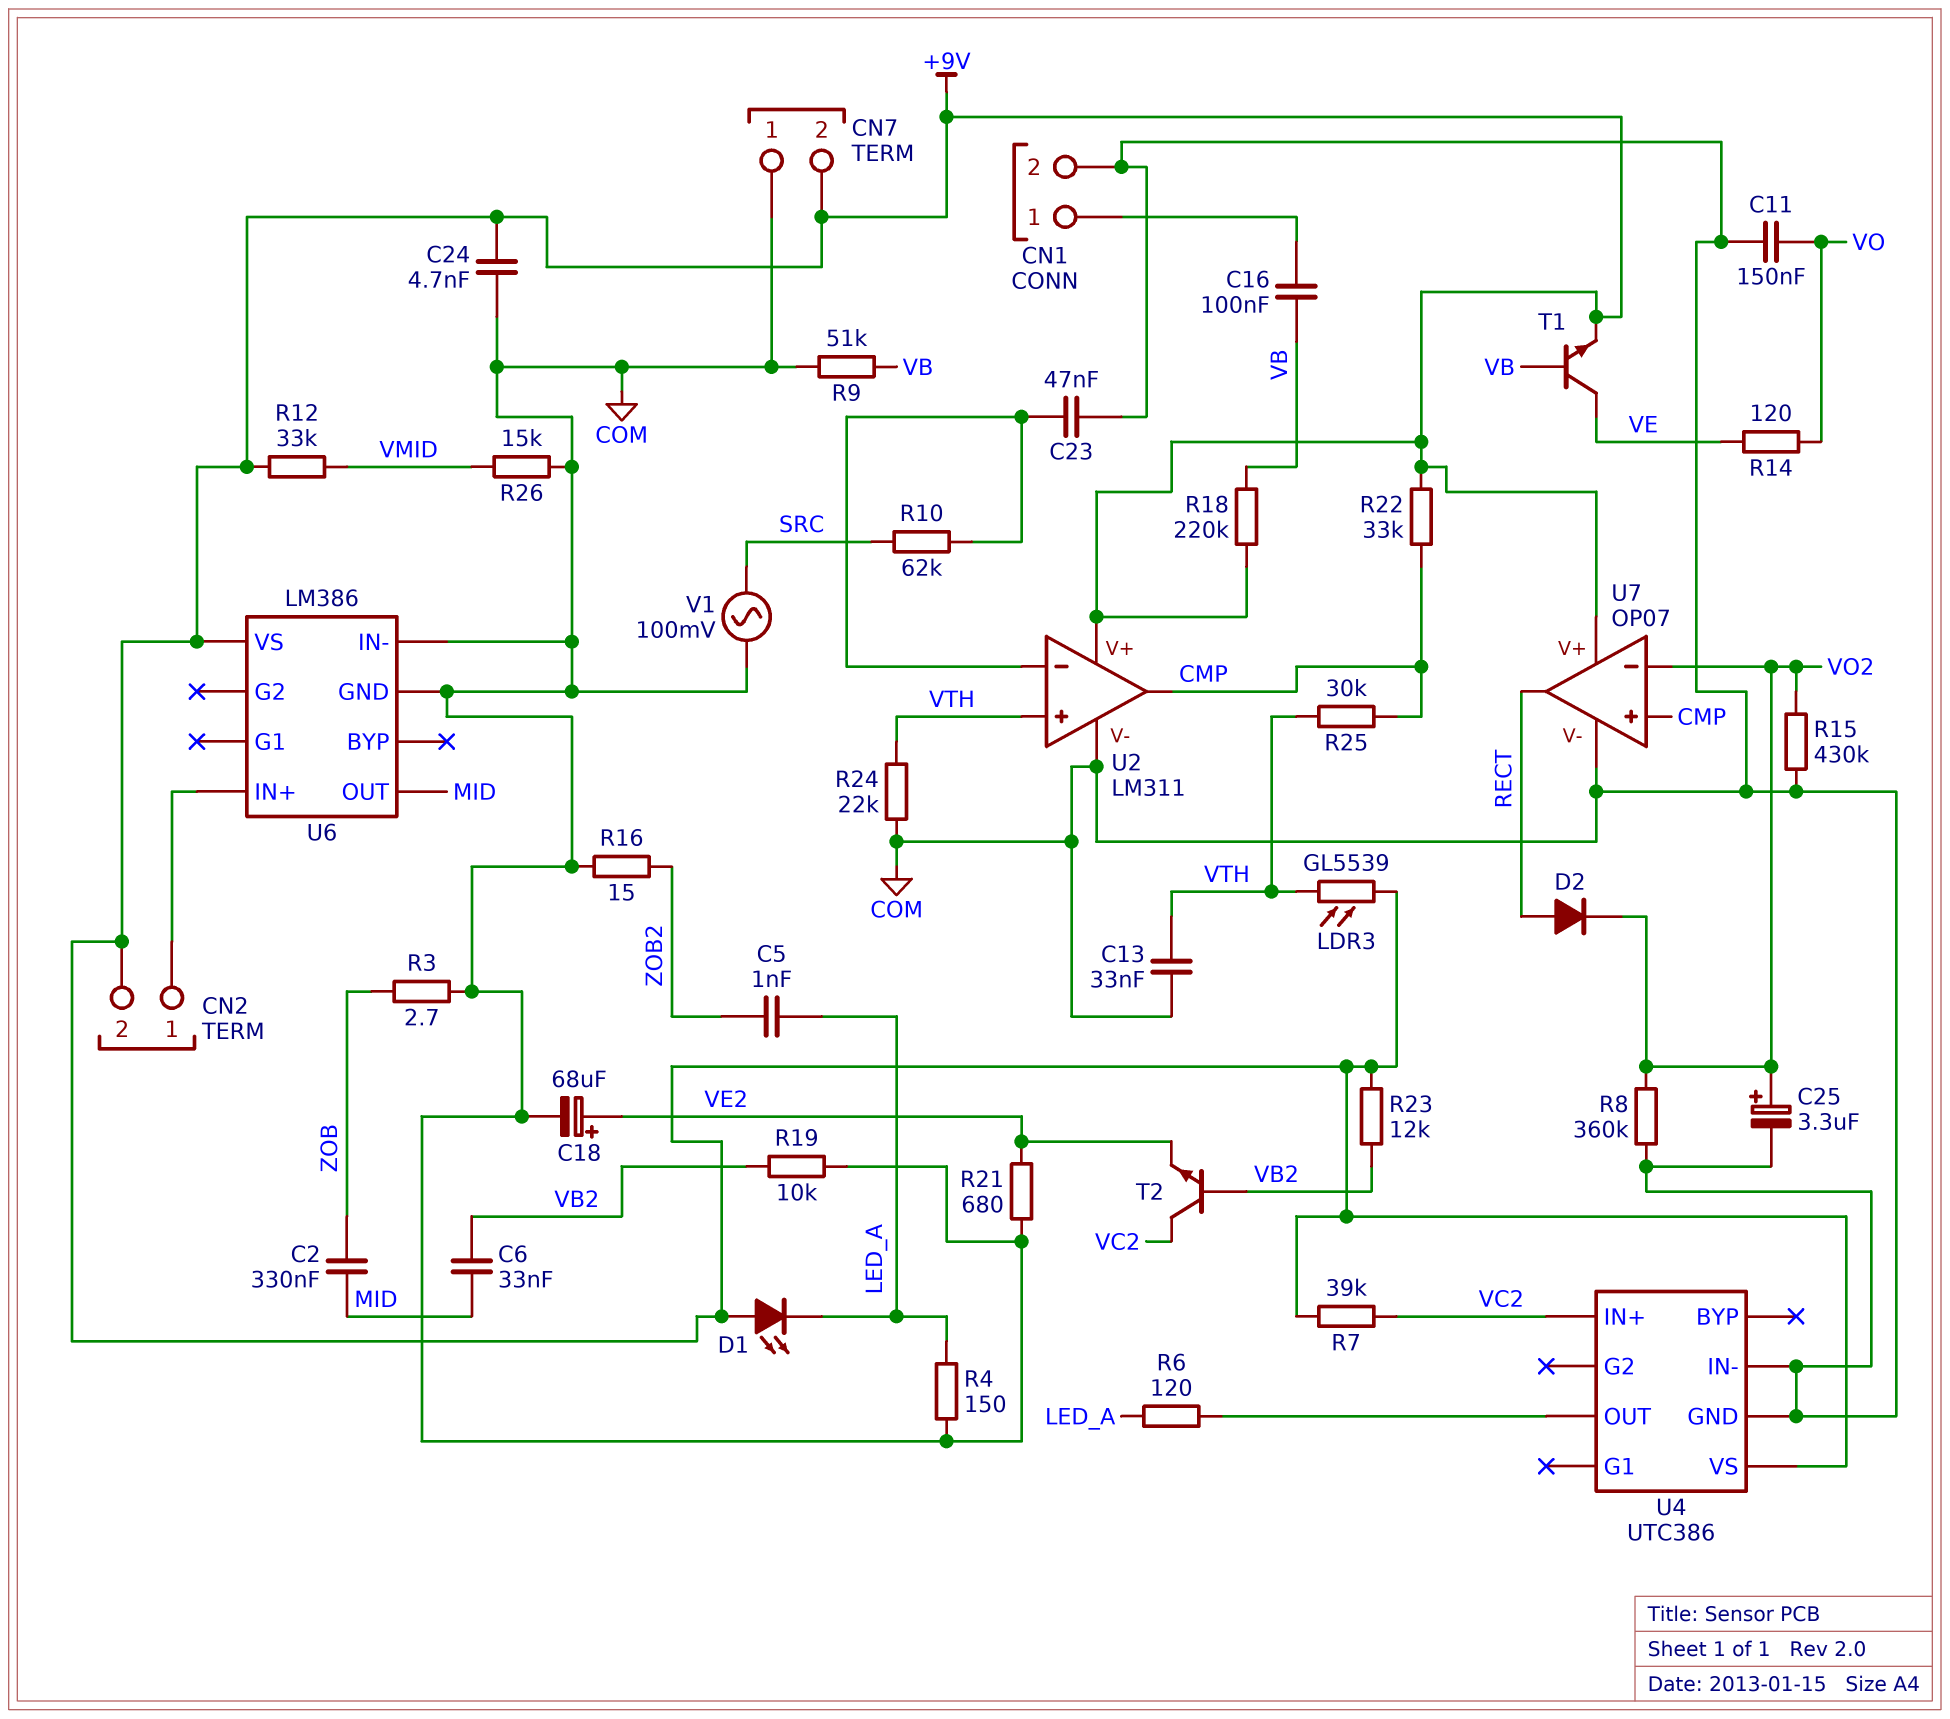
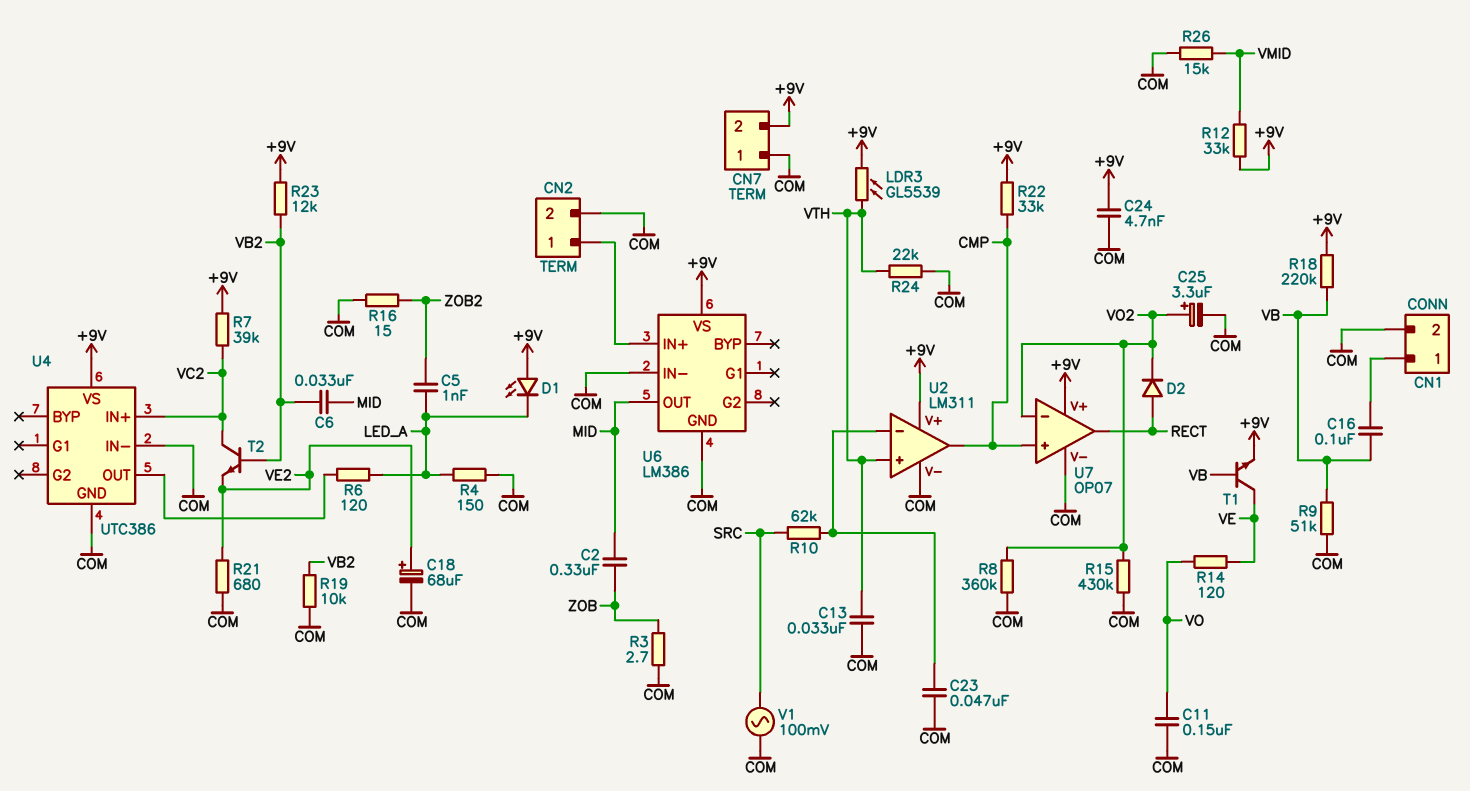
CN2 pin 2: +9V -> COM
R25: 30k (CMP, VTH) -> none

